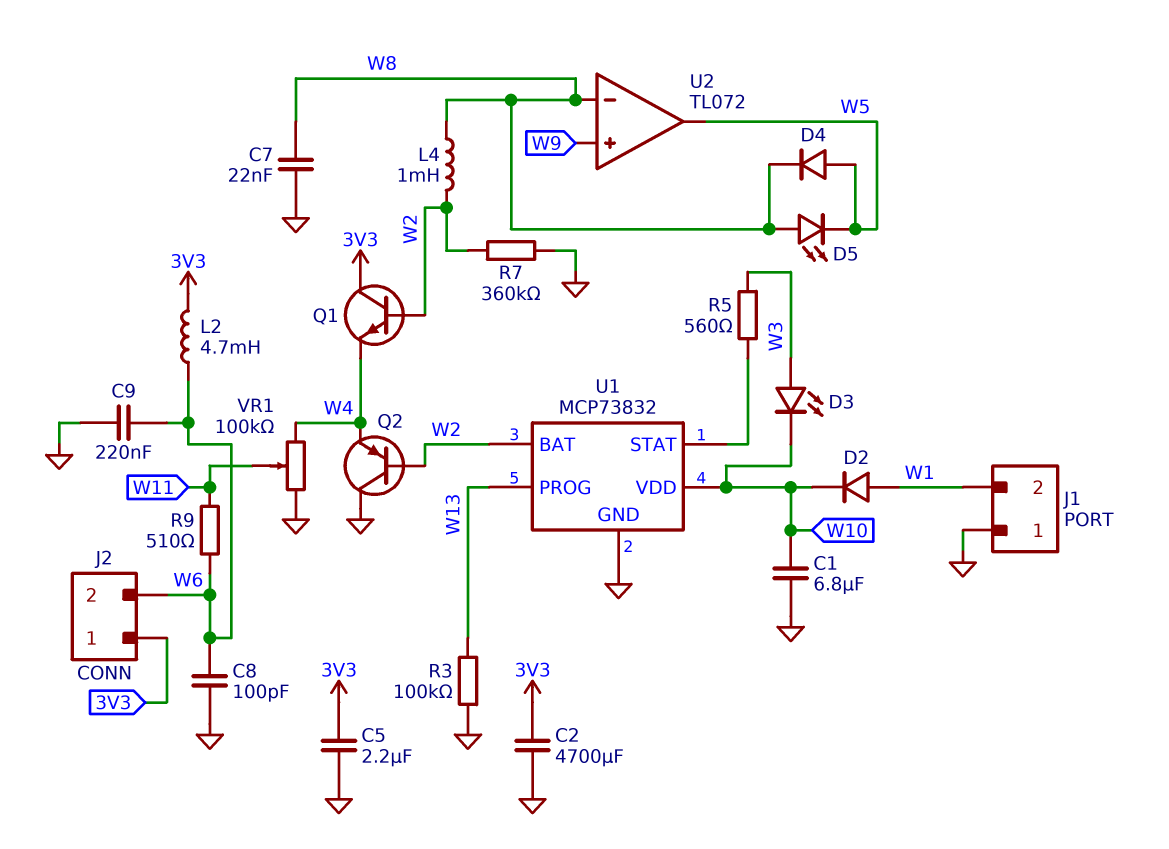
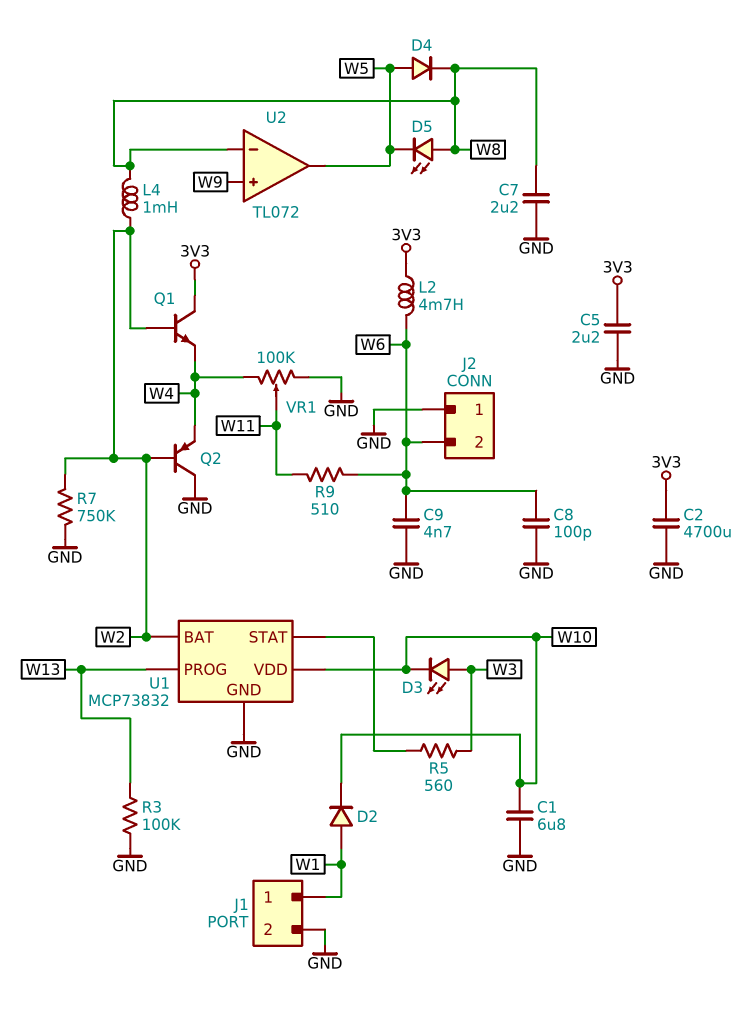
C7: 22nF (GND, W8) -> 2.2uF (GND, W8)
C9: 220nF (GND, W6) -> 4.7nF (GND, W6)
J1 pin 1: GND -> W1
J1 pin 2: W1 -> GND
J2 pin 1: 3V3 -> GND
R7: 360k (GND, W2) -> 750k (GND, W2)

